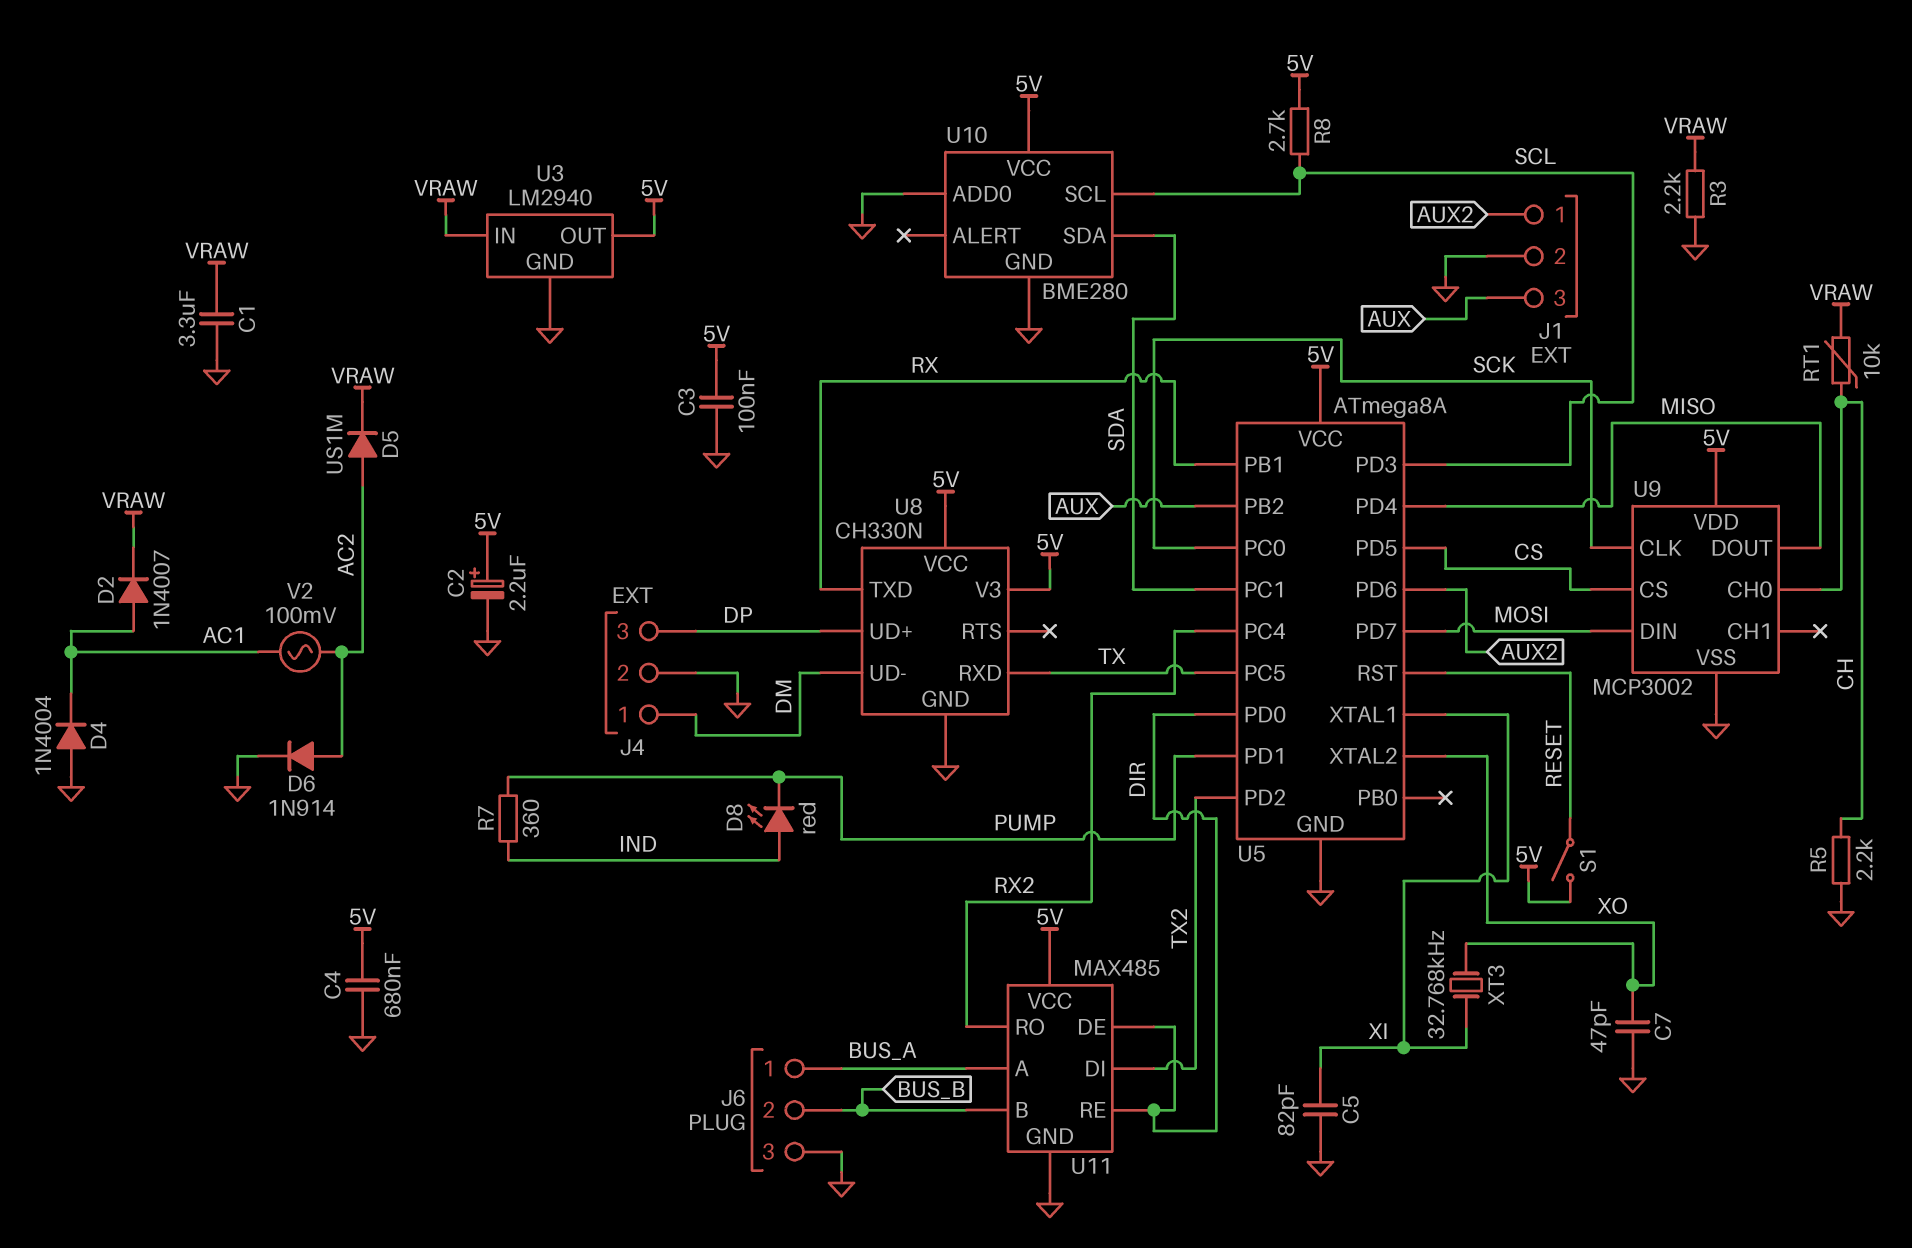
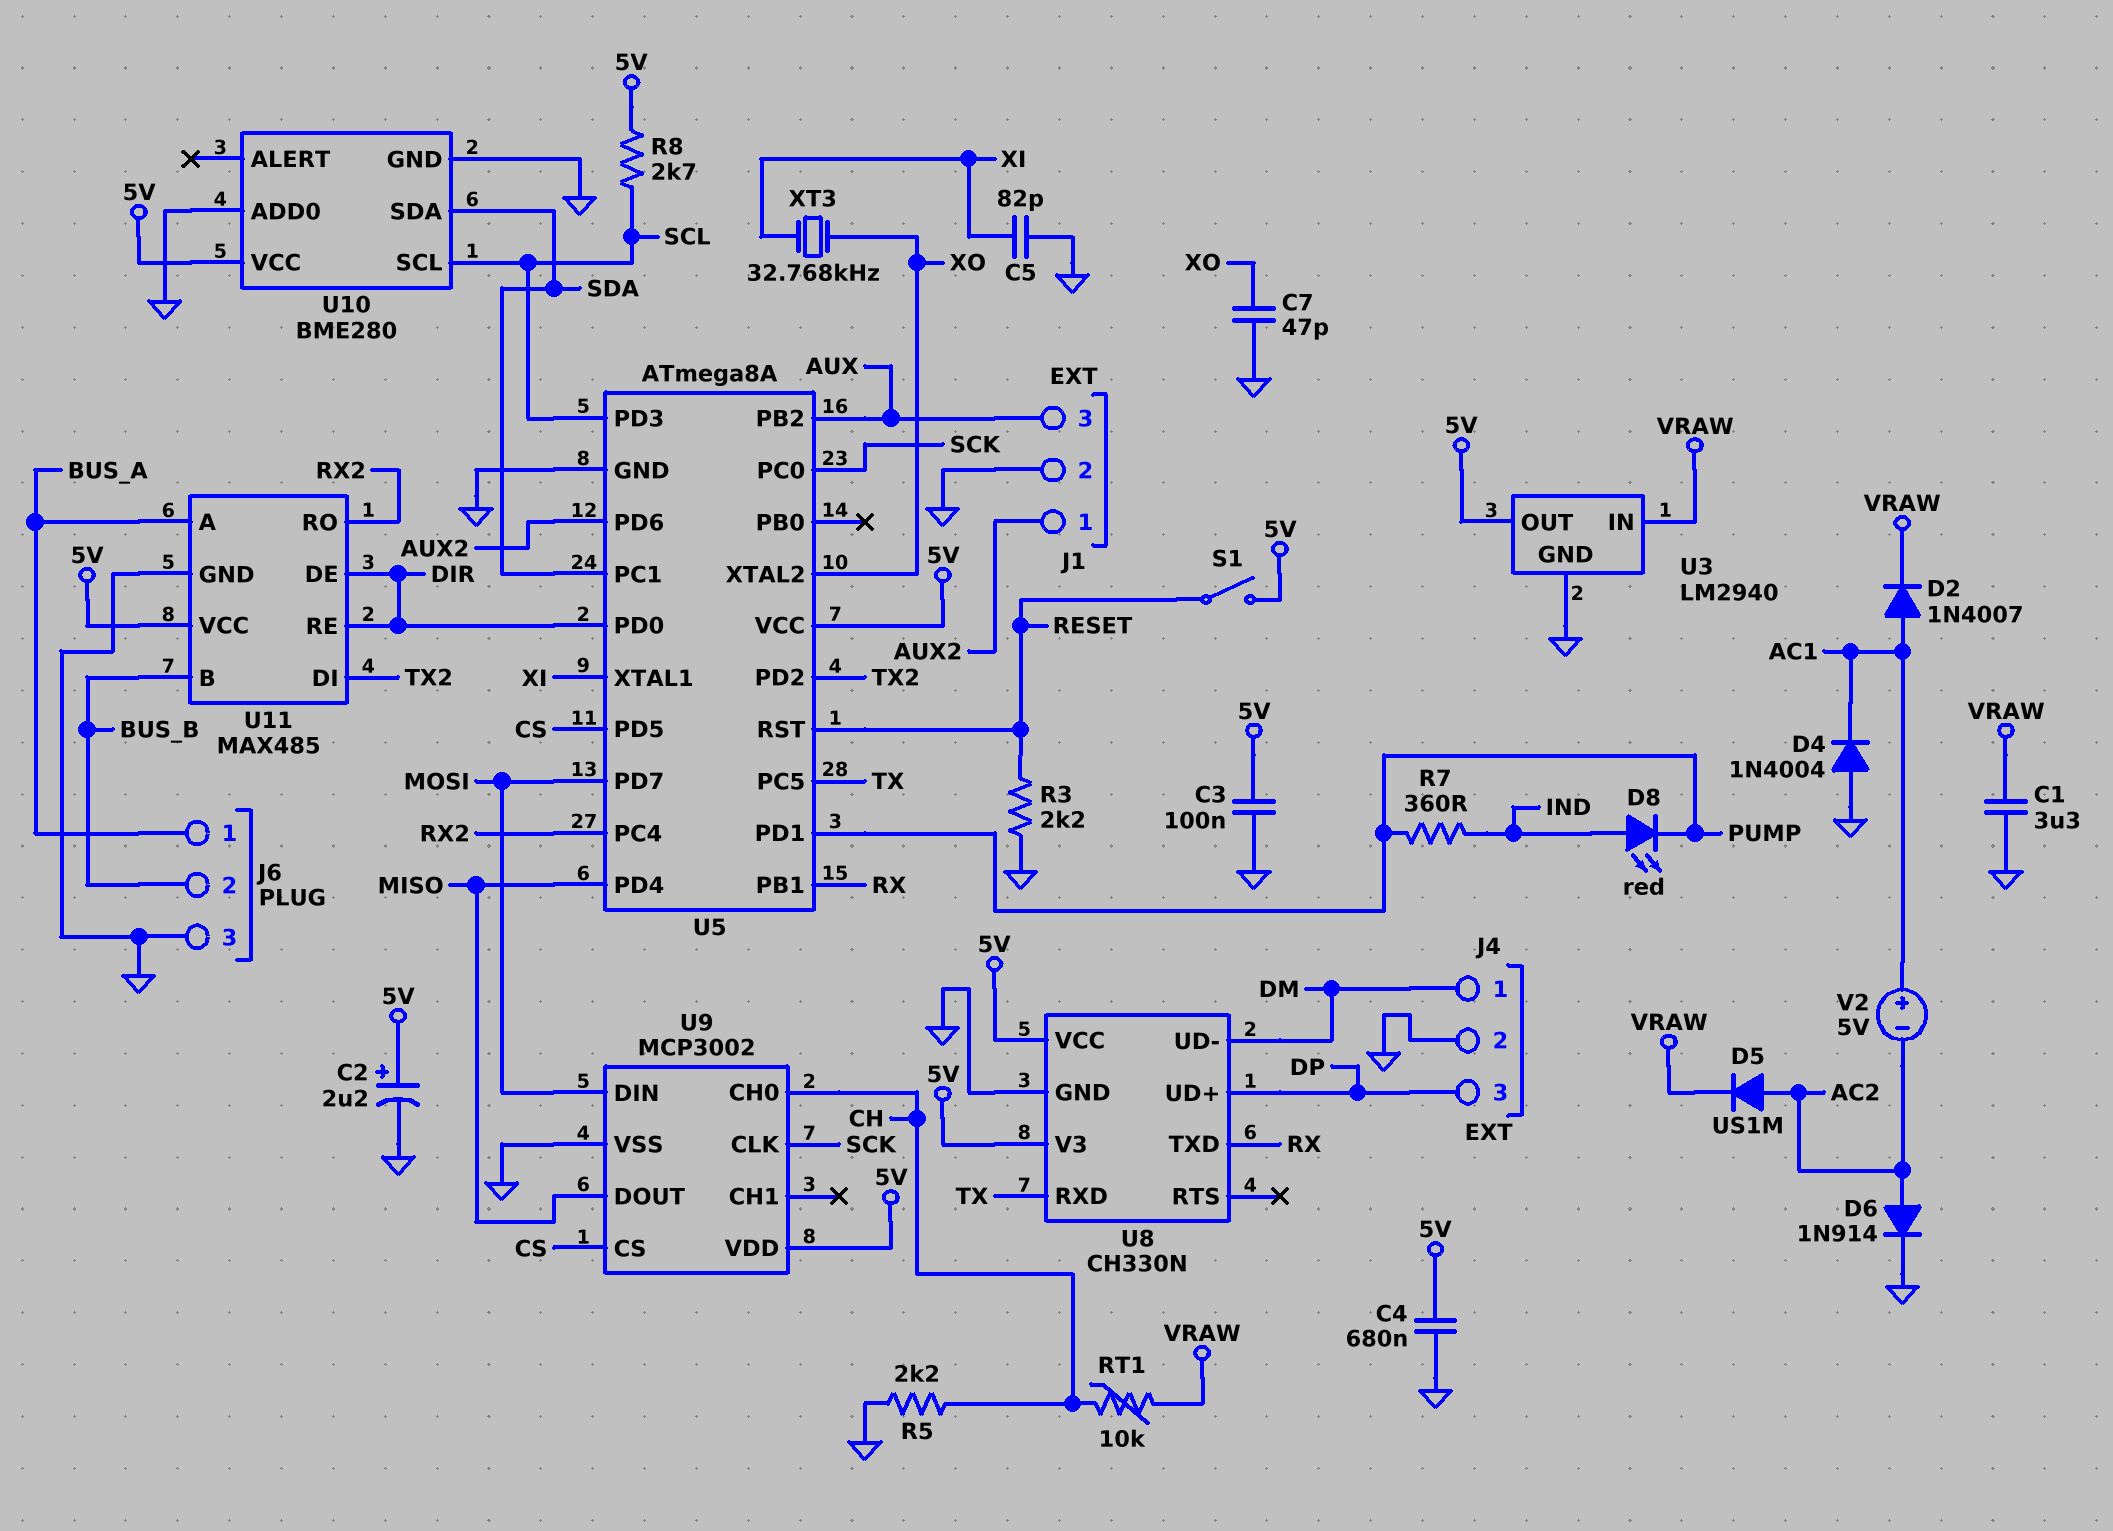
R3: 2.2k (GND, VRAW) -> 2.2k (GND, RESET)
V2: AC 100mV (AC1, AC2) -> 5V (plus AC1, minus AC2)

